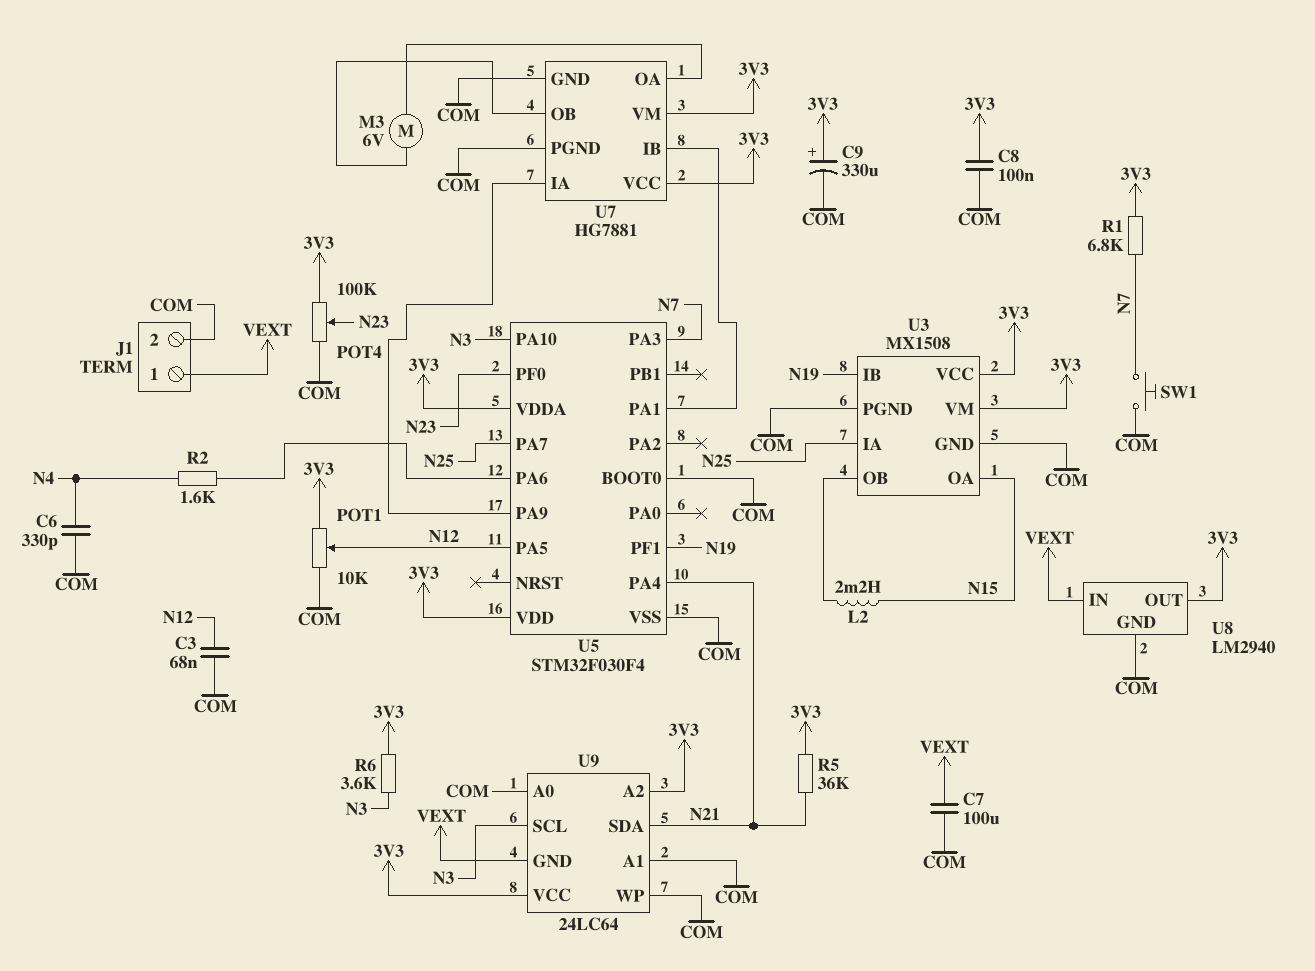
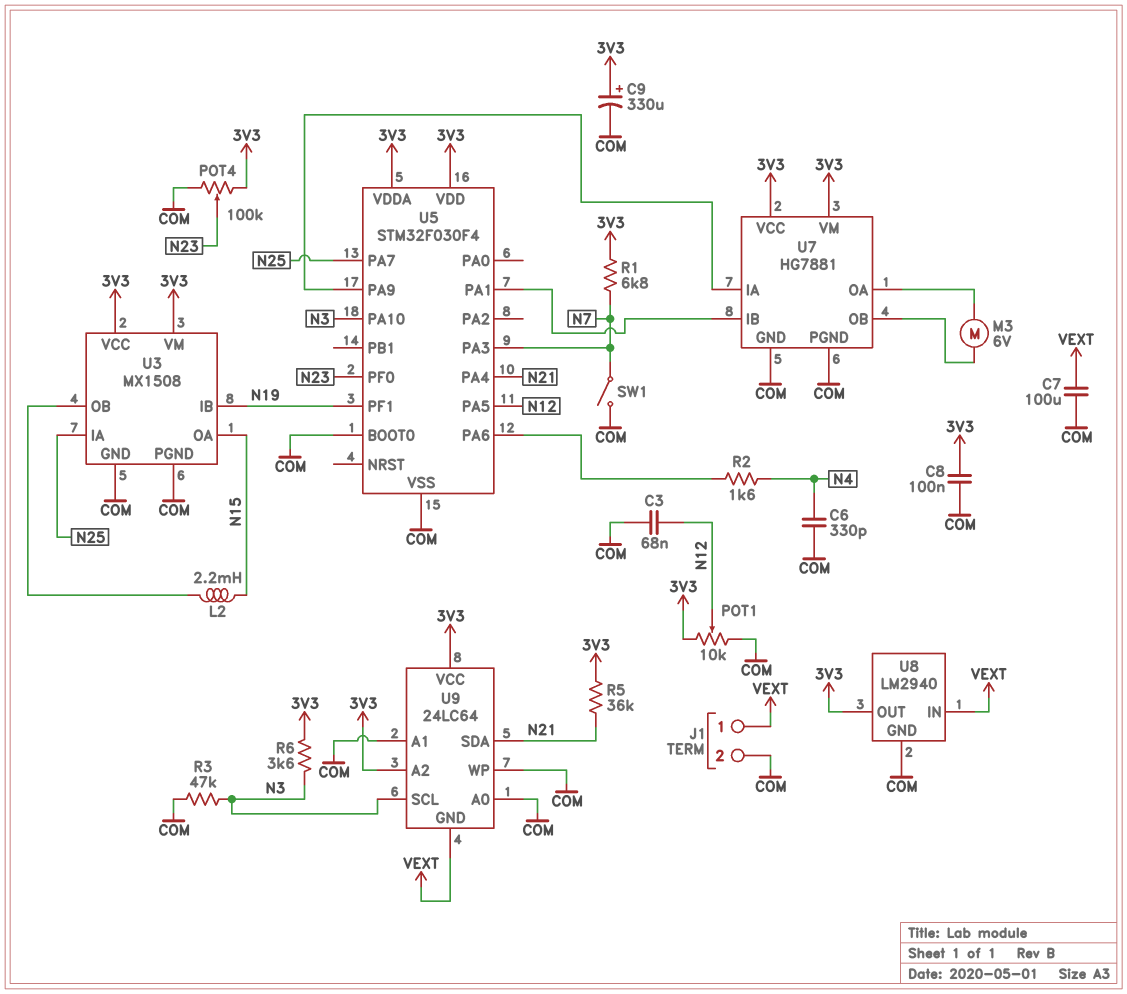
R3: none -> 47k (COM, N3)
SW1: button (COM, N7) -> switch (COM, N7)

